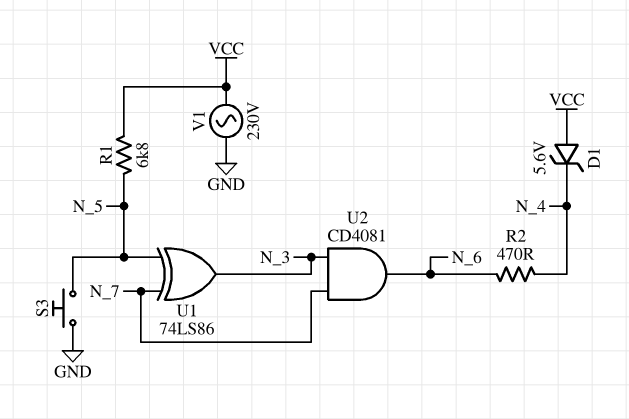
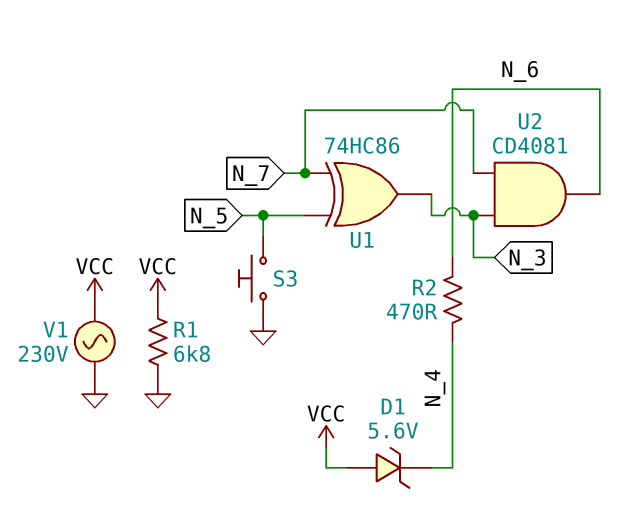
R1: 6.8k (N_5, VCC) -> 6.8k (GND, VCC)
U1: XOR 74LS86 (in N_5, in N_7, out N_3) -> XOR 74HC86 (in N_5, in N_7, out N_3)

